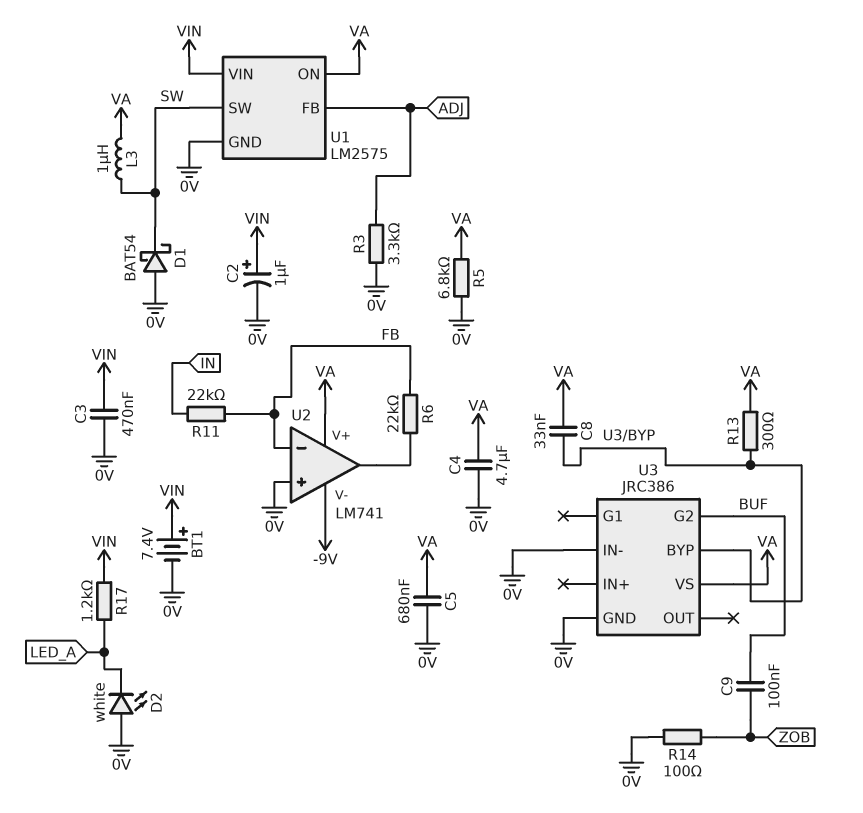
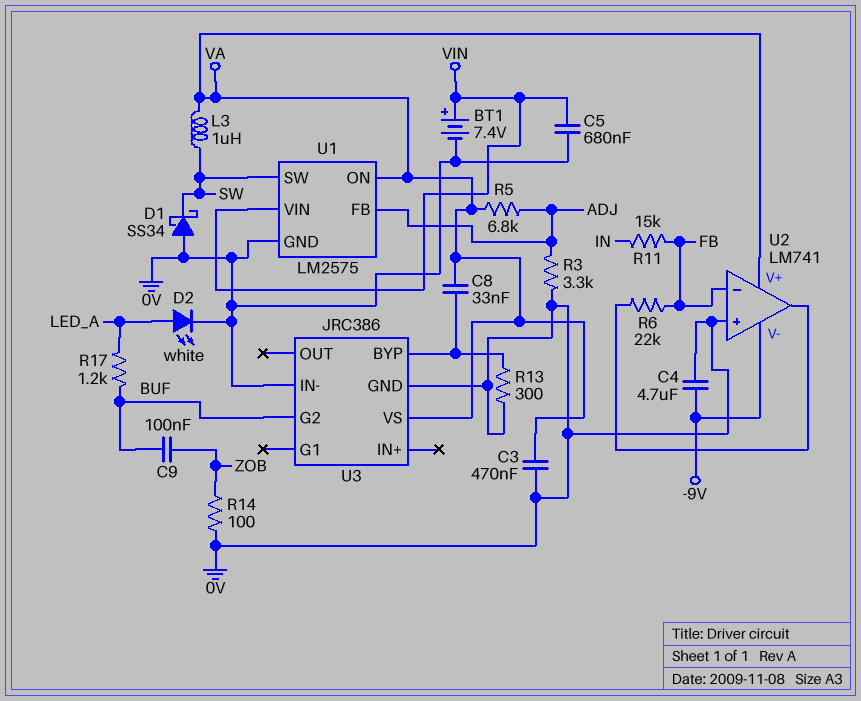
C2: 1uF (plus VIN, minus 0V) -> none
C3: 470nF (0V, VIN) -> 470nF (0V, VA)
C4: 4.7uF (0V, VA) -> 4.7uF (-9V, 0V)
C5: 680nF (0V, VA) -> 680nF (0V, VIN)
D1: schottky BAT54 (A 0V, K SW) -> schottky SS34 (A 0V, K SW)
D2: LED white (A 0V, K LED_A) -> LED white (A LED_A, K 0V)
R5: 6.8k (0V, VA) -> 6.8k (ADJ, VA)
R11: 22k (FB, IN) -> 15k (FB, IN)
R13: 300 (U3/BYP, VA) -> 300 (0V, U3/BYP)
R17: 1.2k (LED_A, VIN) -> 1.2k (BUF, LED_A)

